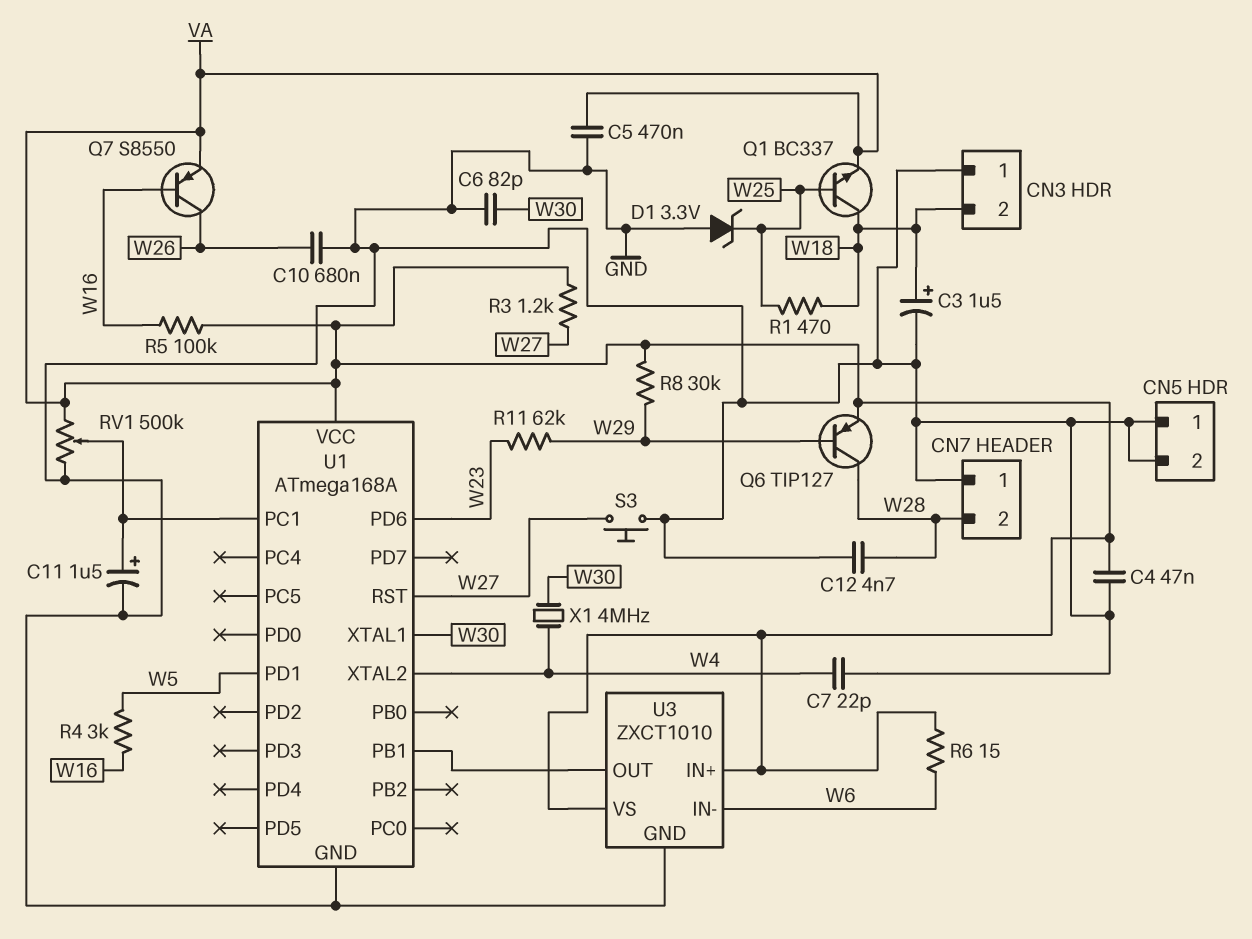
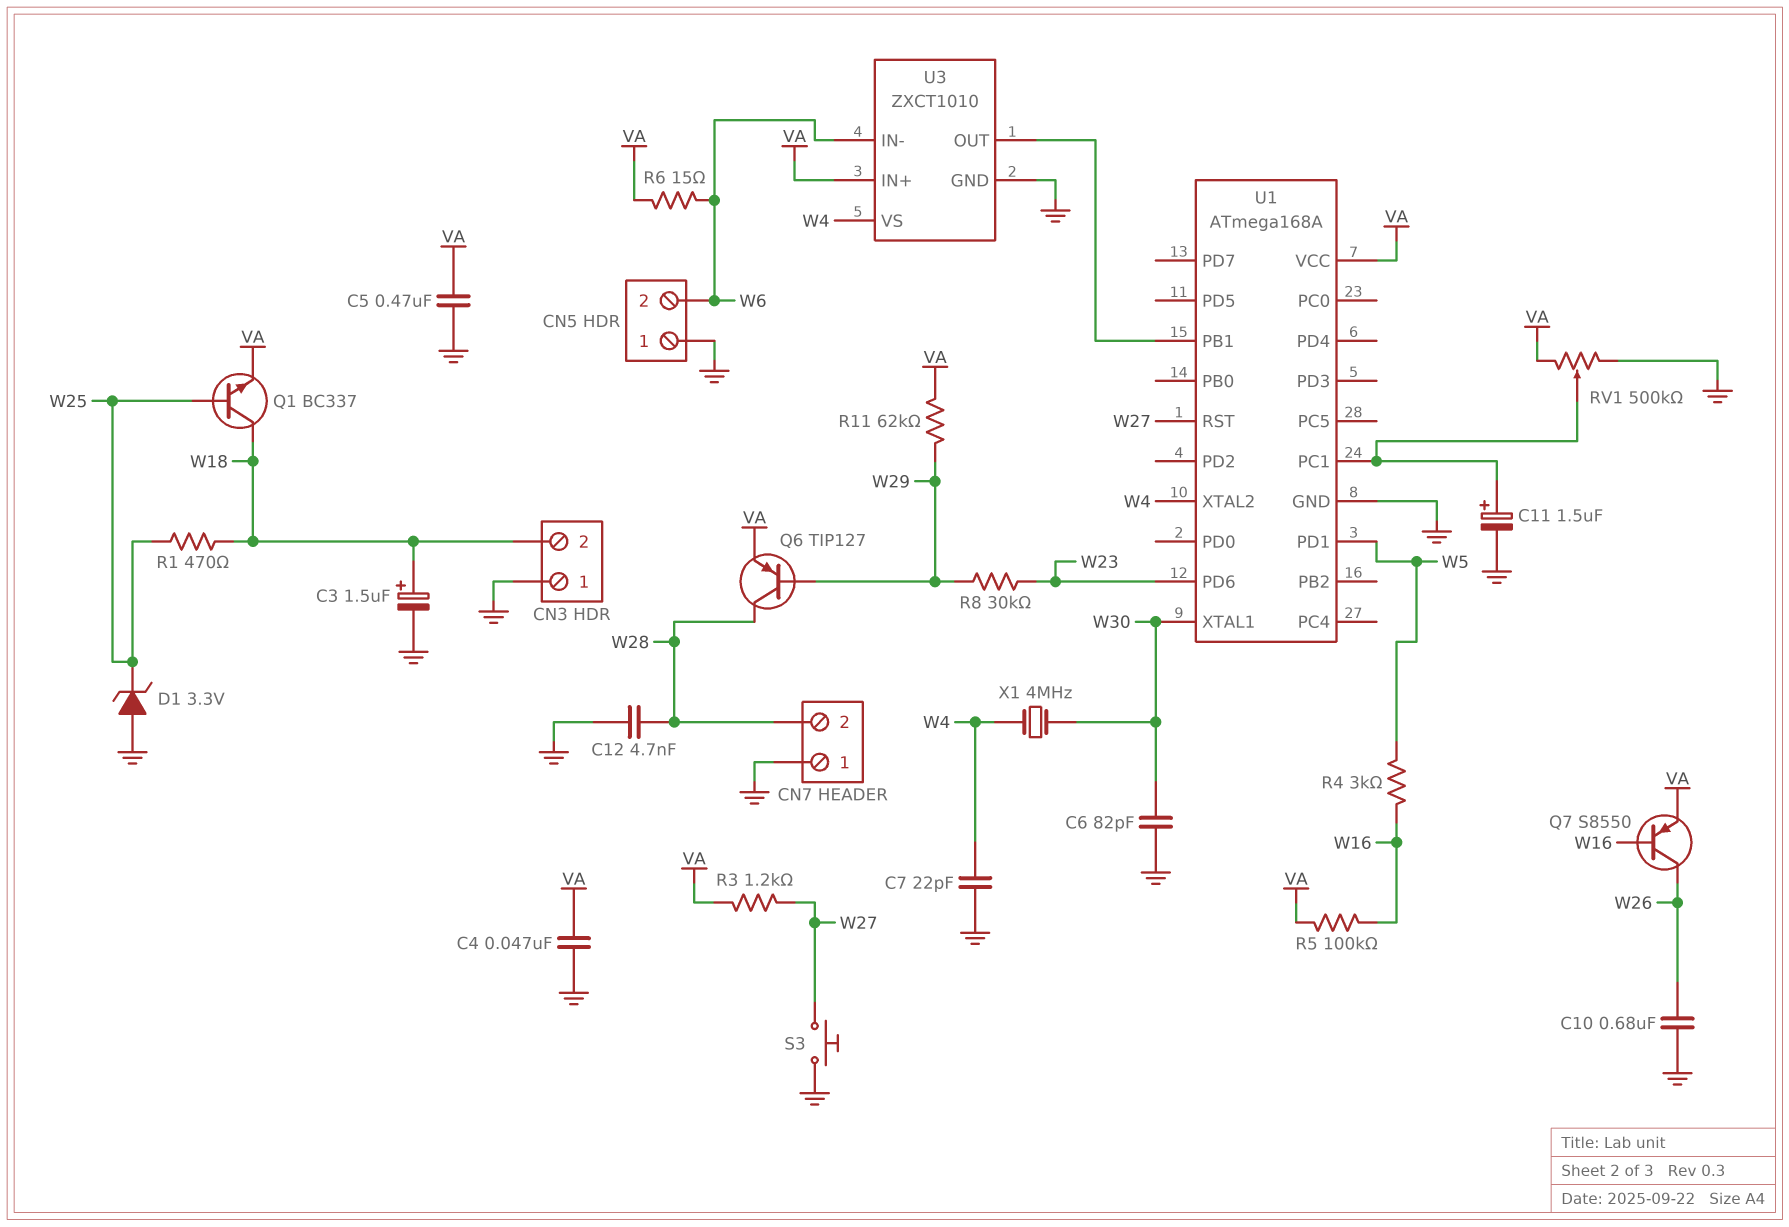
CN5 pin 2: GND -> W6
R8: 30k (VA, W29) -> 30k (W23, W29)
R11: 62k (W23, W29) -> 62k (VA, W29)
U3 pin VS: VA -> W4

